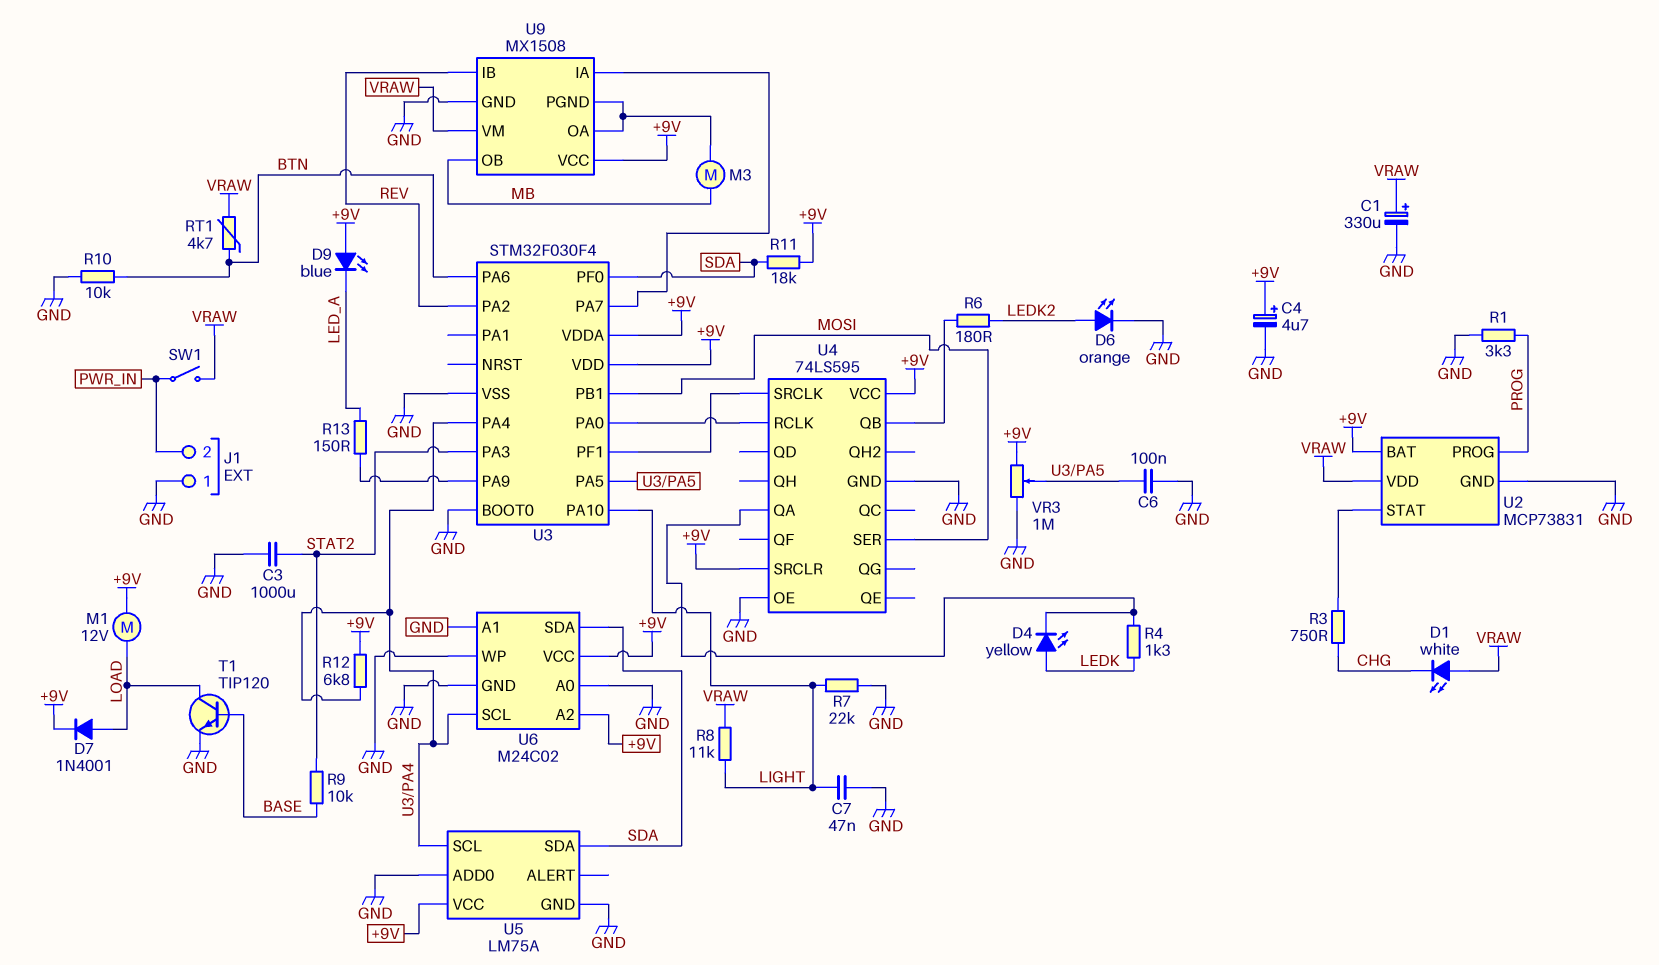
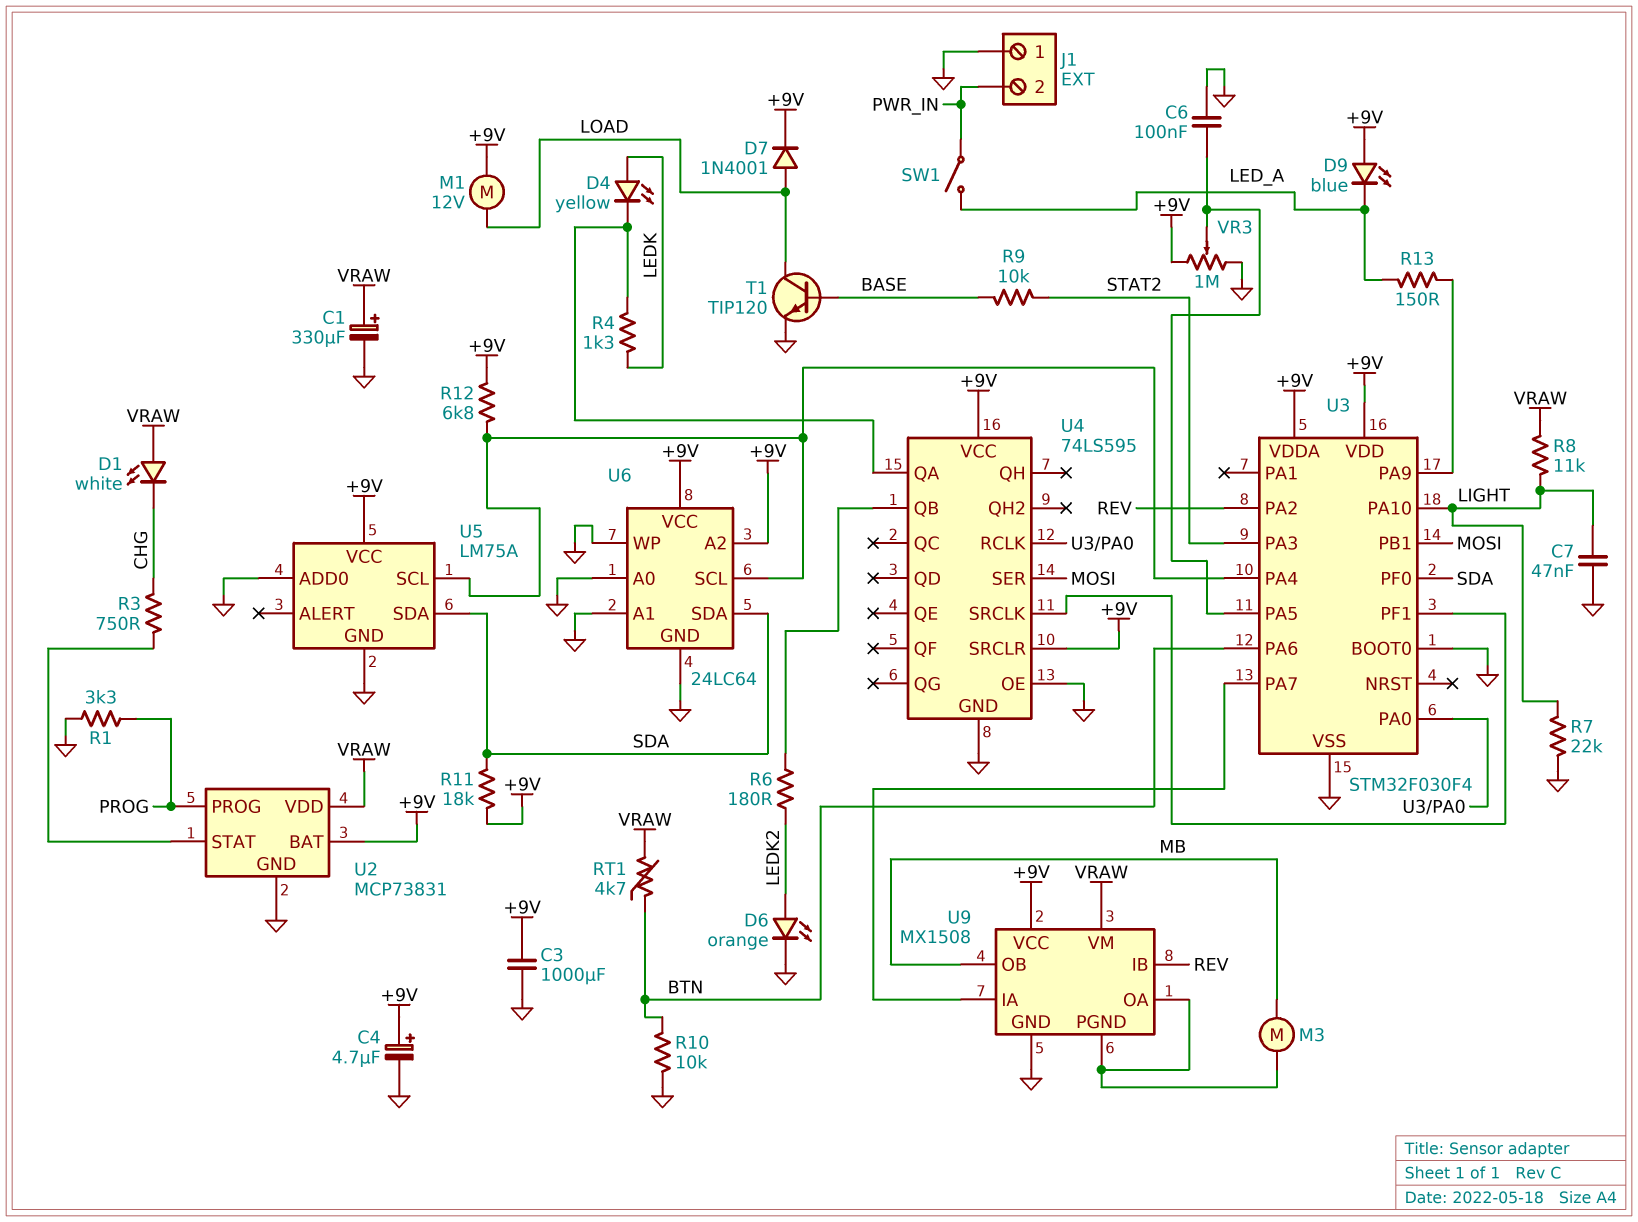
C3: 1000uF (GND, STAT2) -> 1000uF (+9V, GND)
SW1: switch (PWR_IN, VRAW) -> switch (LED_A, PWR_IN)
U6: M24C02 -> 24LC64

